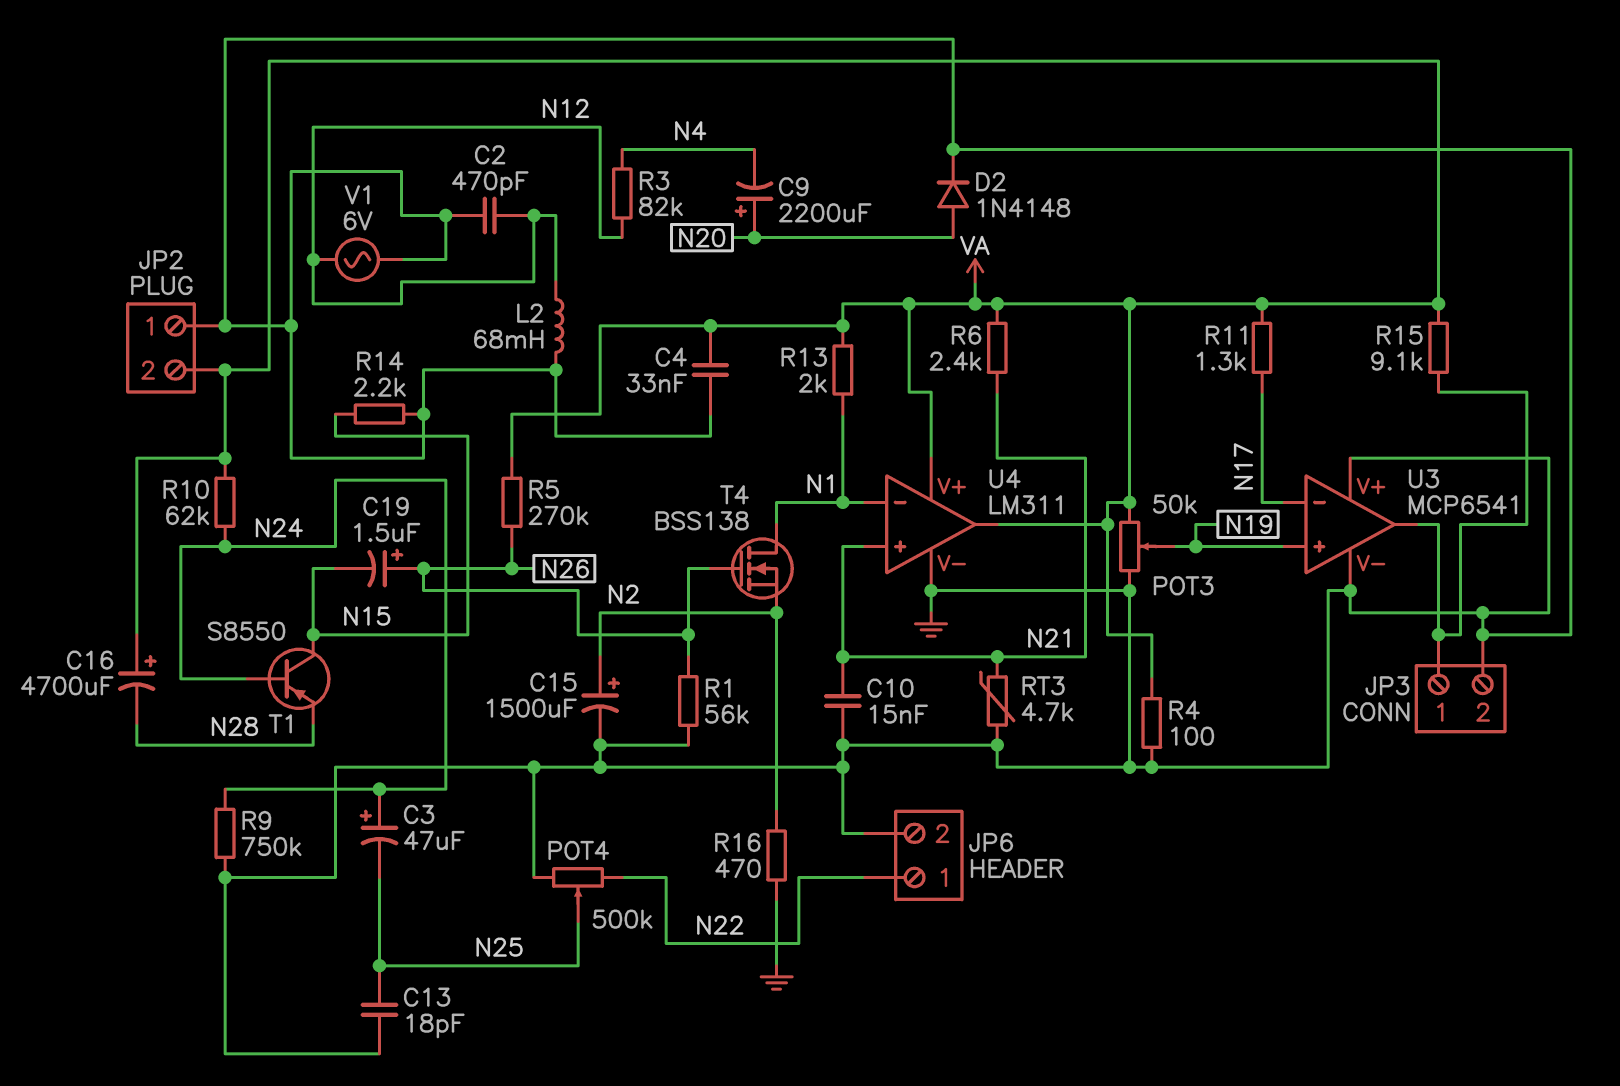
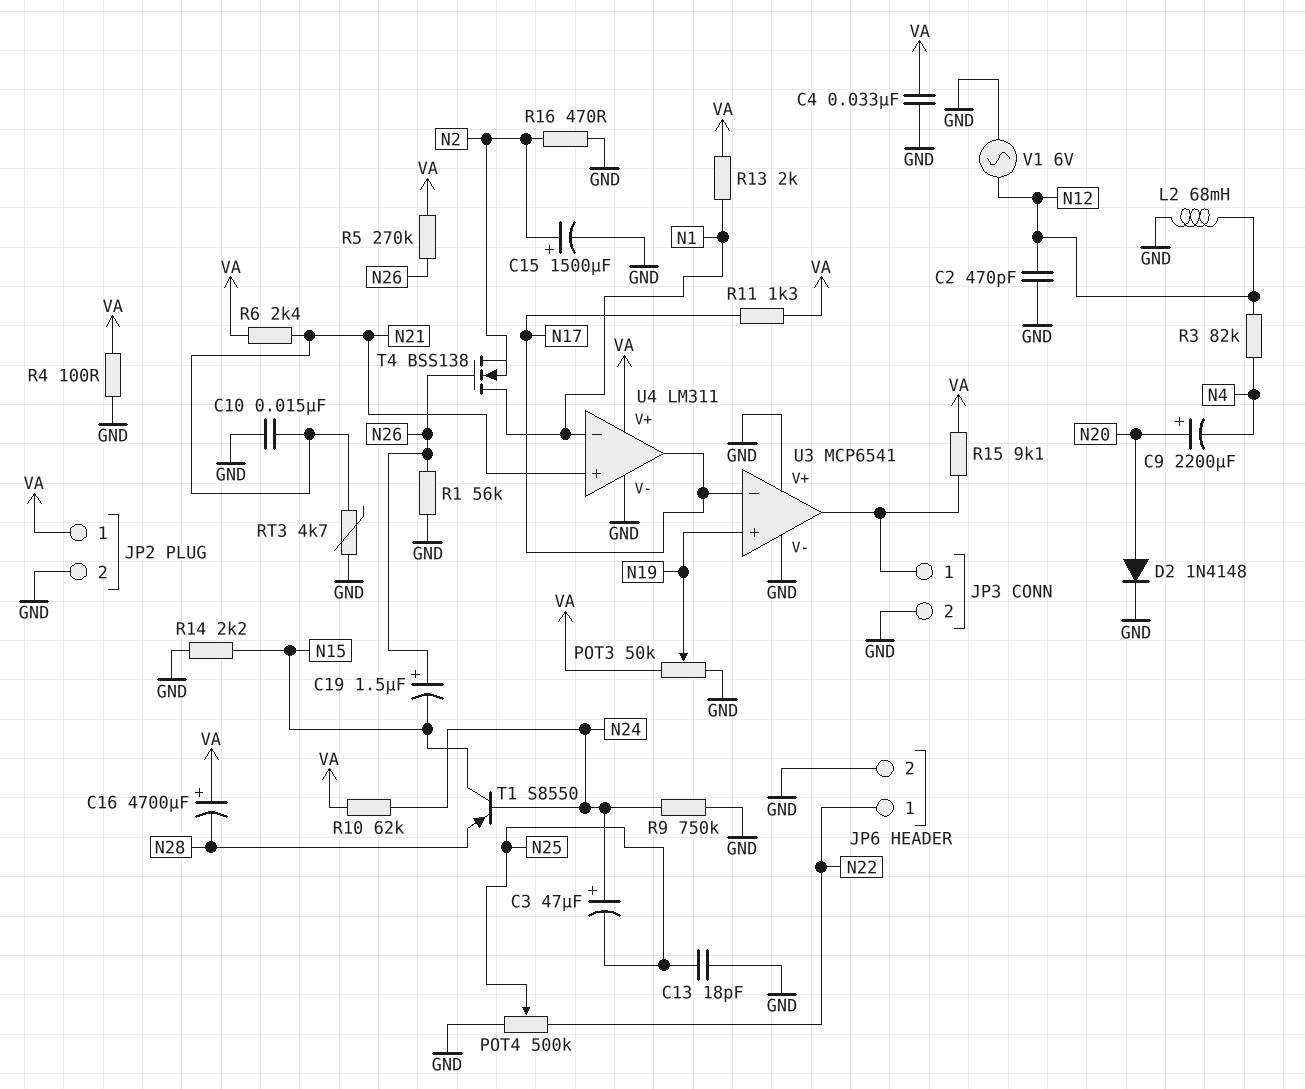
JP2 pin 1: GND -> VA
JP2 pin 2: VA -> GND
U4 pin out: VA -> N17

